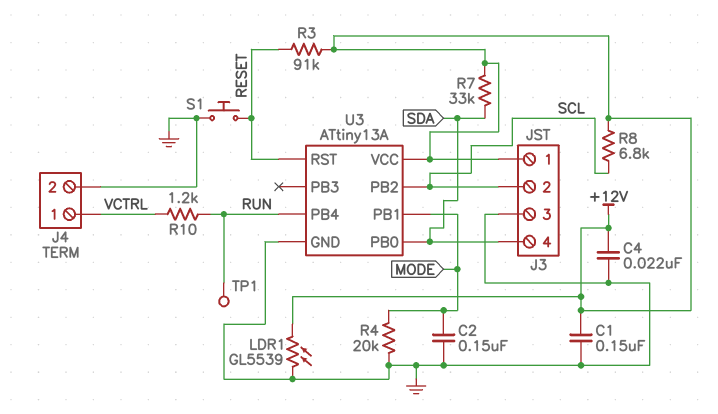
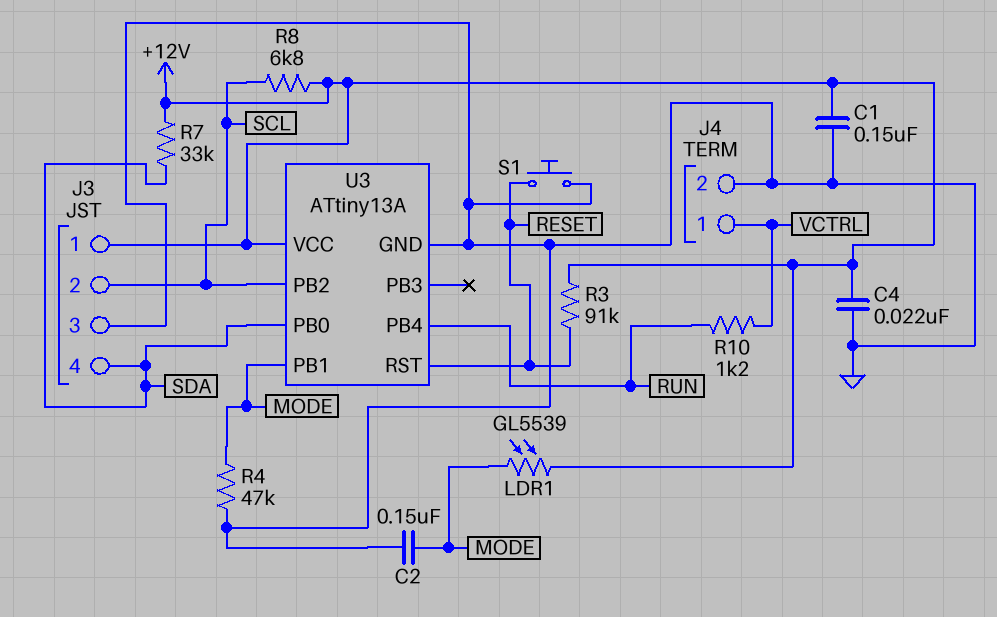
LDR1: GL5539 (+12V, GND) -> GL5539 (+12V, MODE)
R4: 20k (GND, MODE) -> 47k (GND, MODE)
TP1: test point (RUN) -> none

